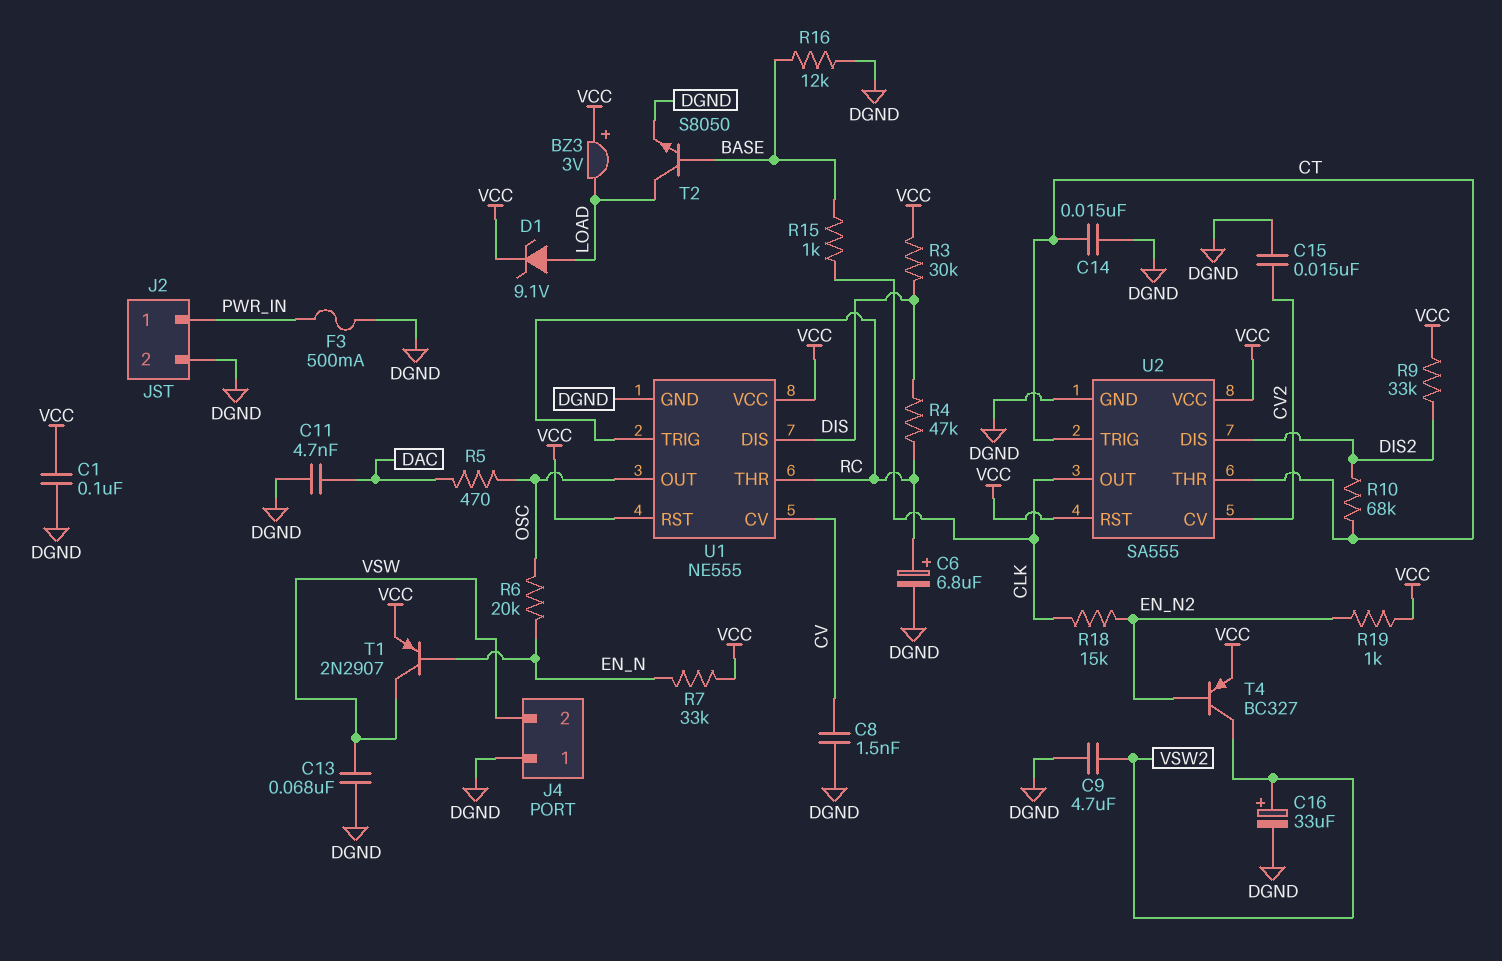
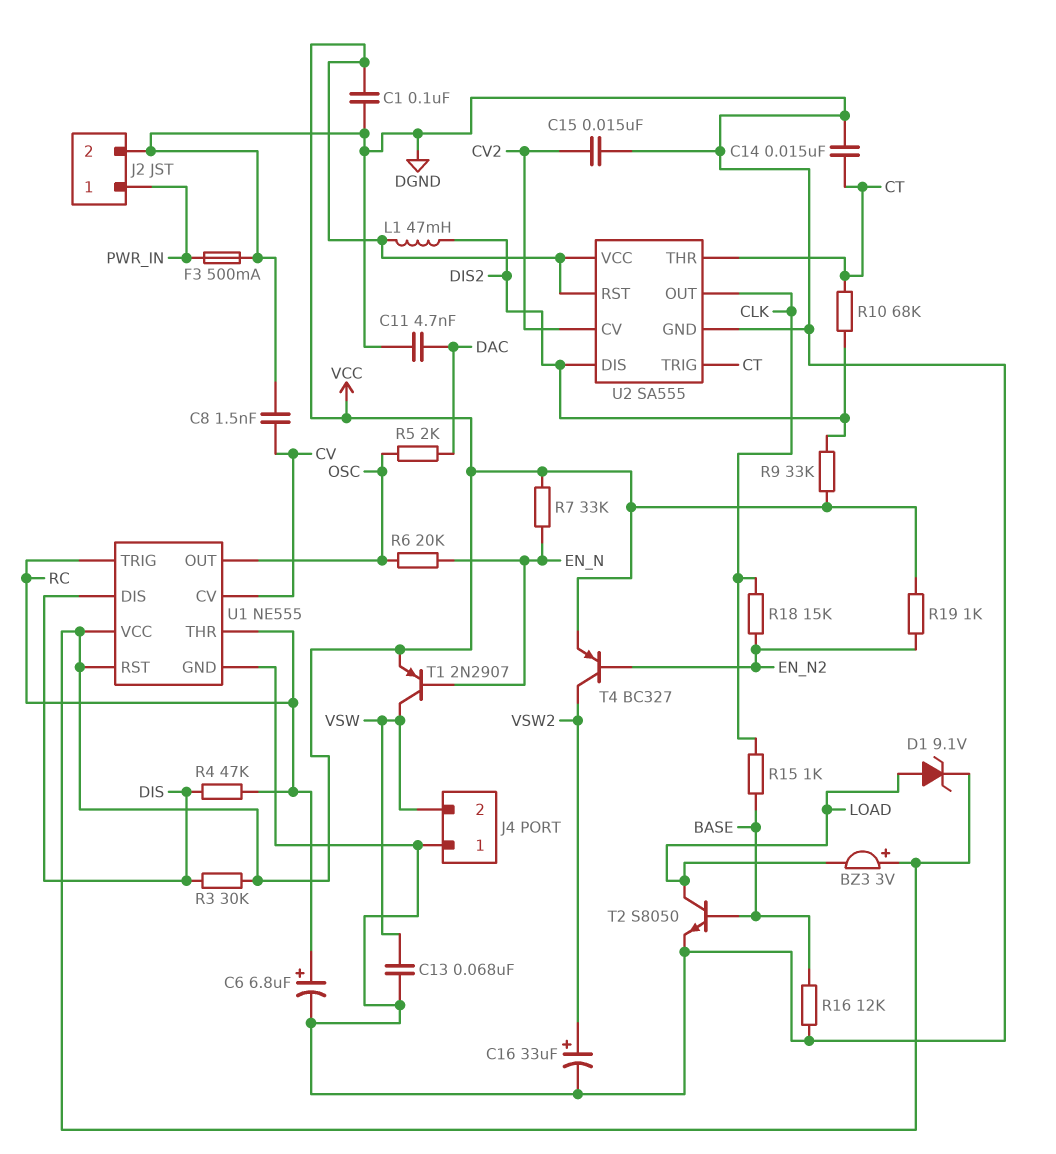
C9: 4.7uF (DGND, VSW2) -> none
L1: none -> 47mH (DIS2, VCC)
R5: 470 (DAC, OSC) -> 2k (DAC, OSC)

